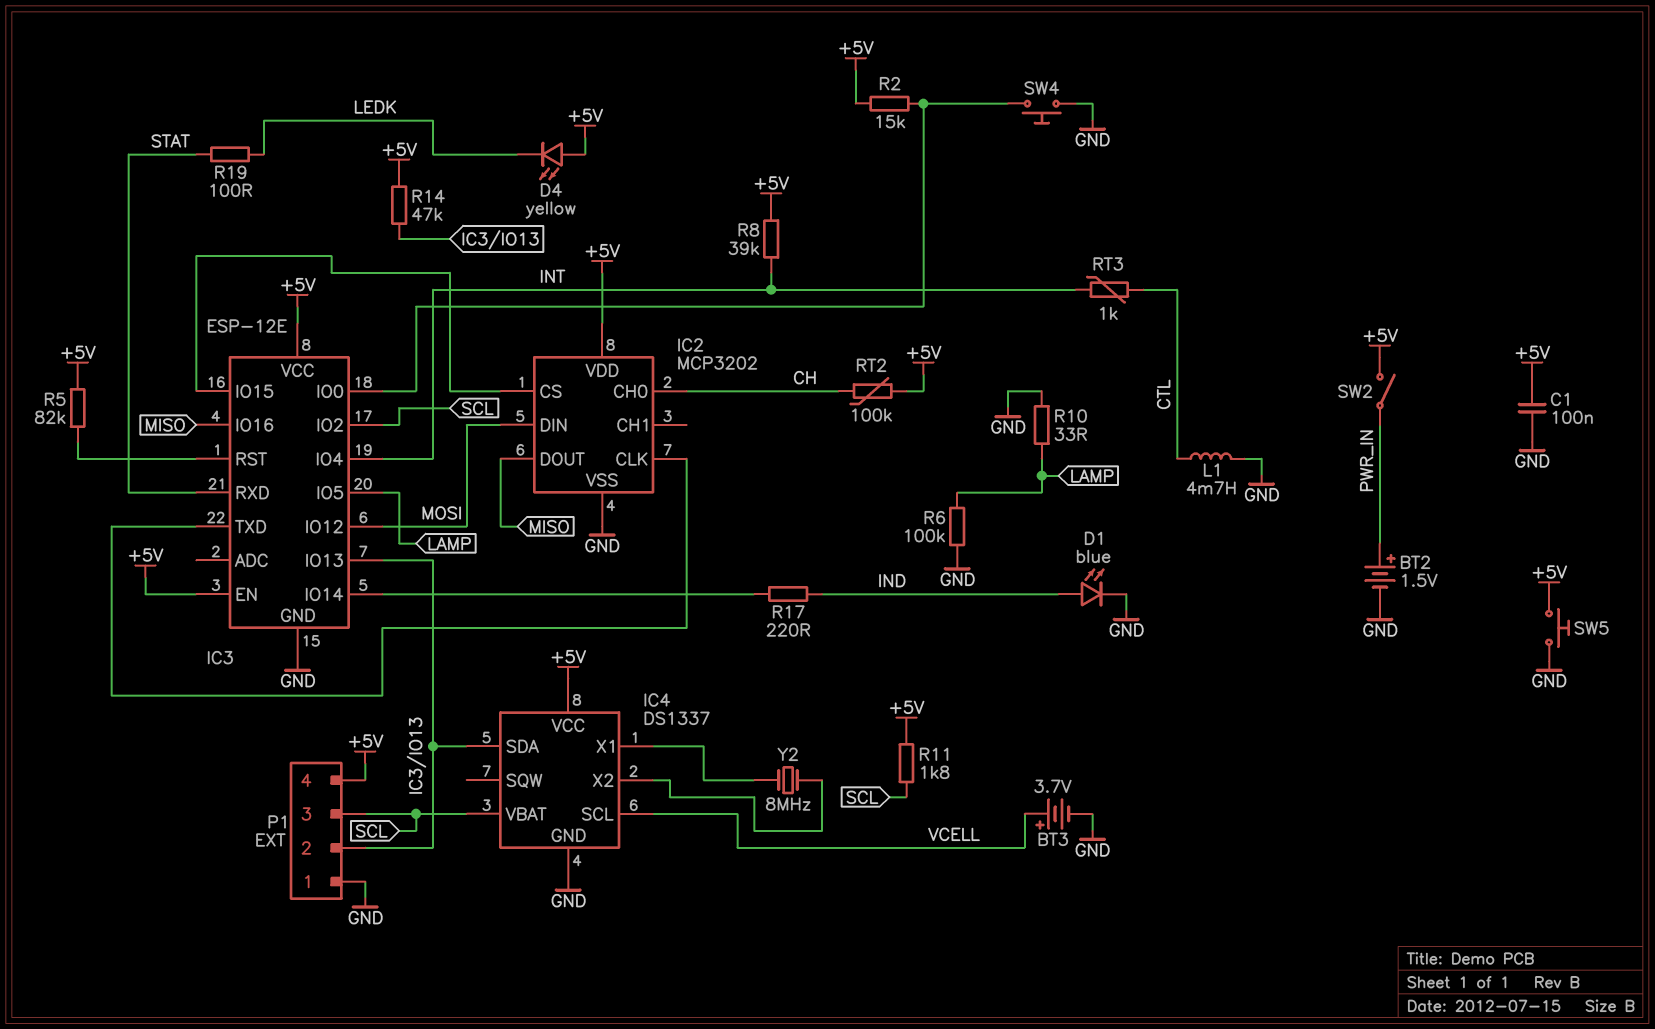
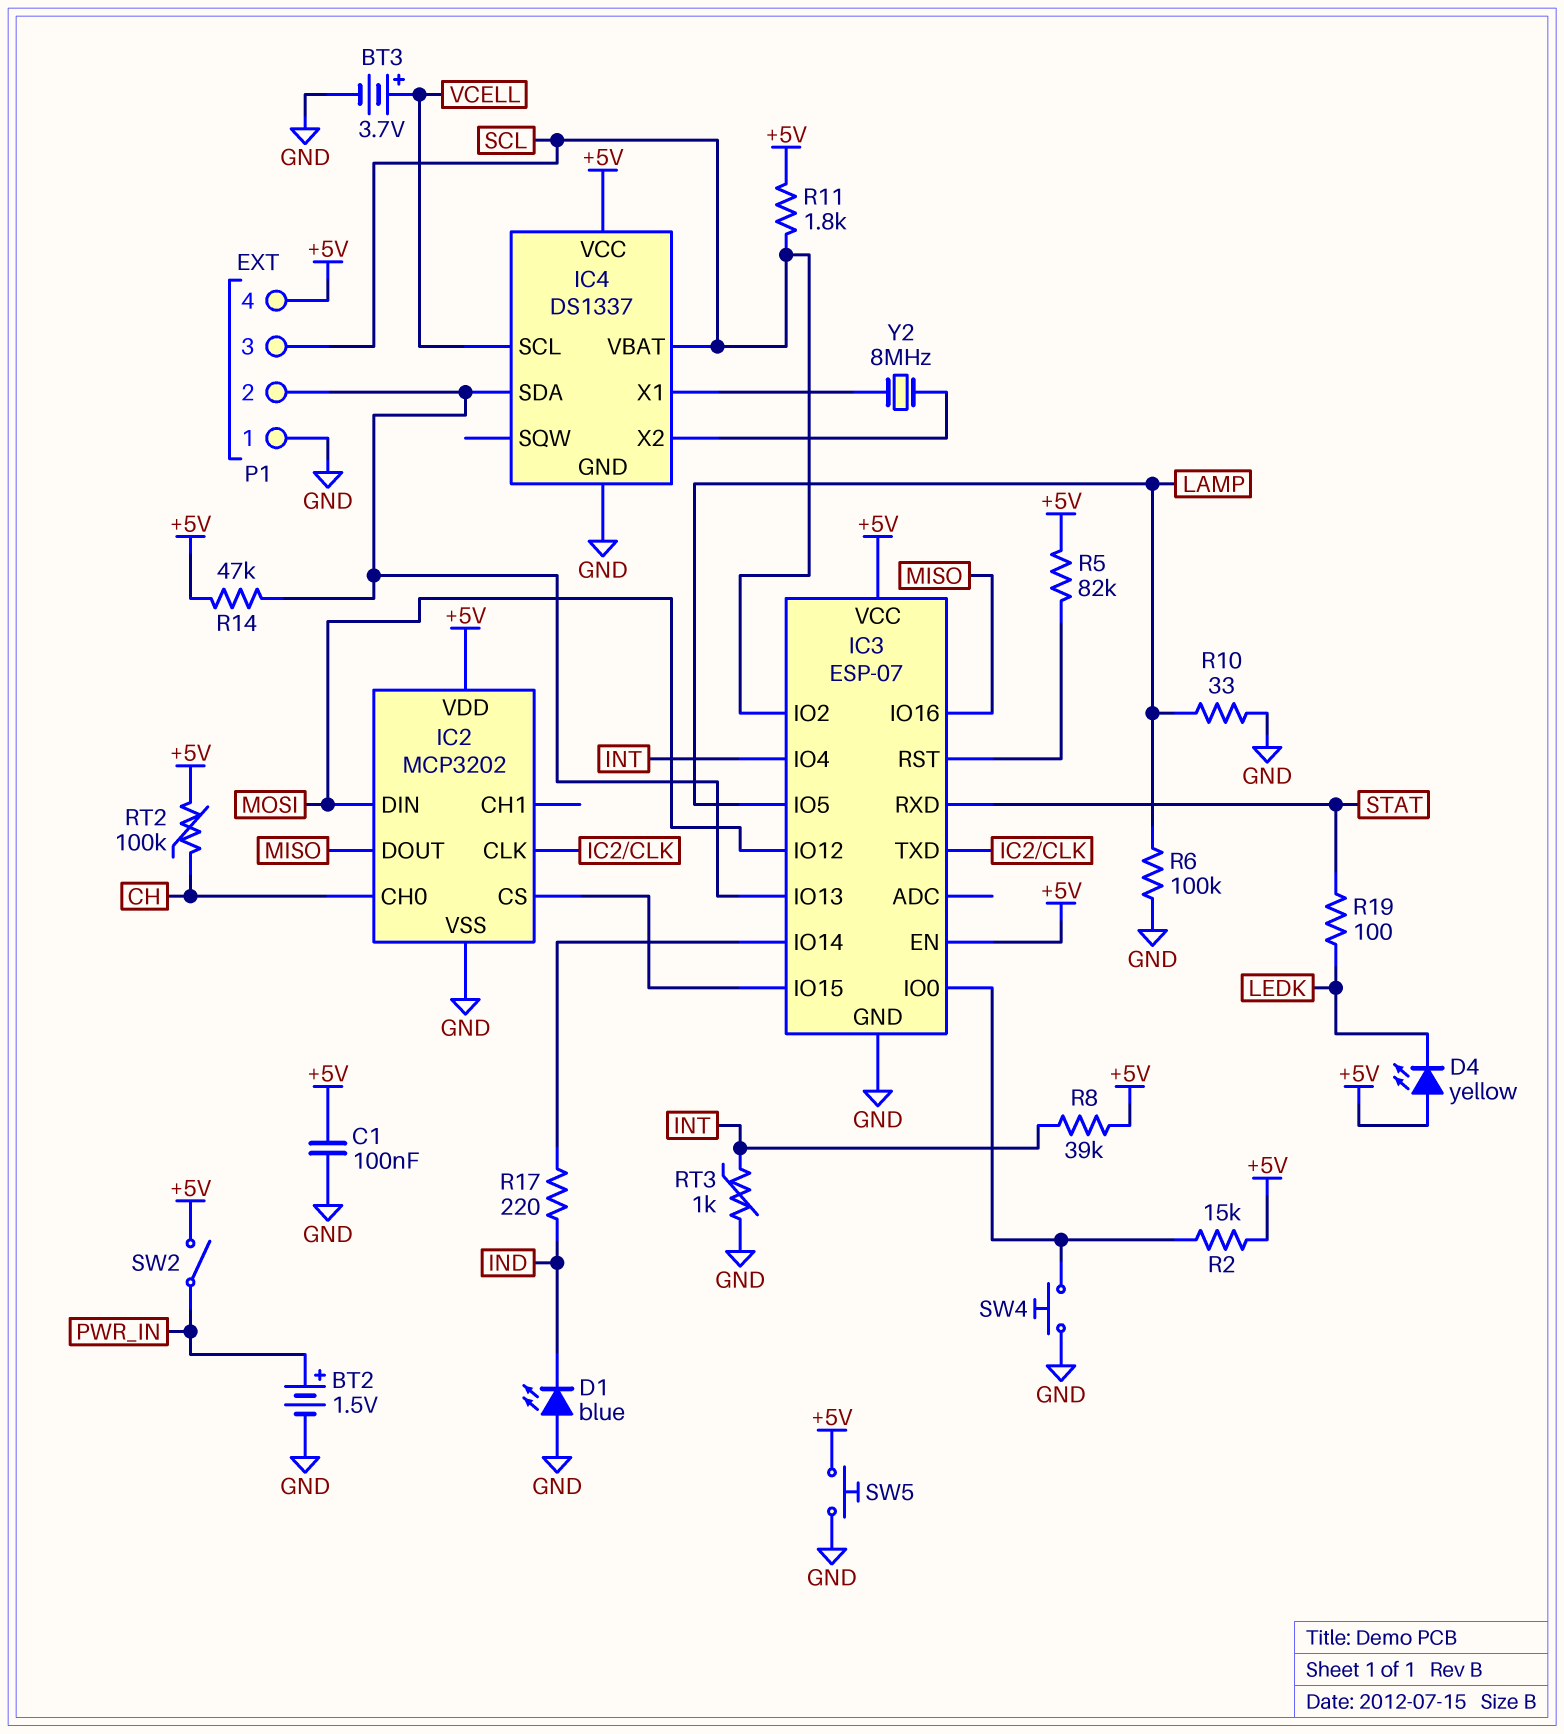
D1: LED blue (A IND, K GND) -> LED blue (A GND, K IND)
IC3: ESP-12E -> ESP-07
L1: 4.7mH (CTL, GND) -> none
RT3: 1k (CTL, INT) -> 1k (GND, INT)

